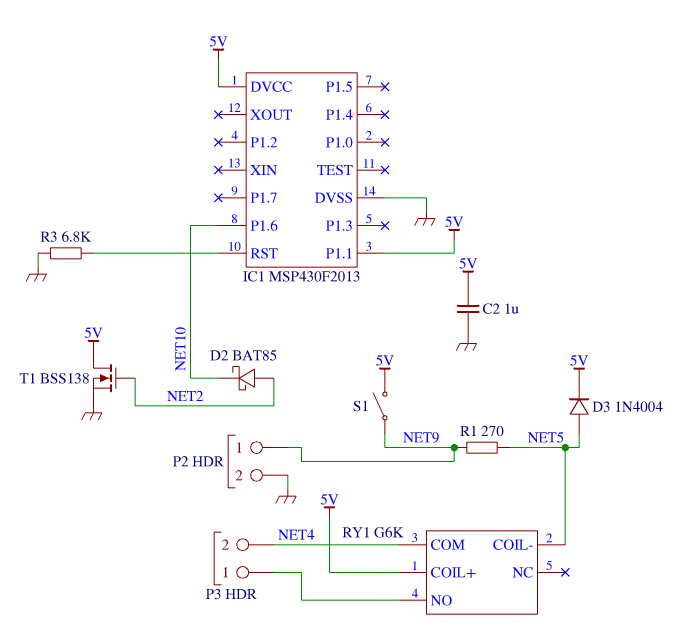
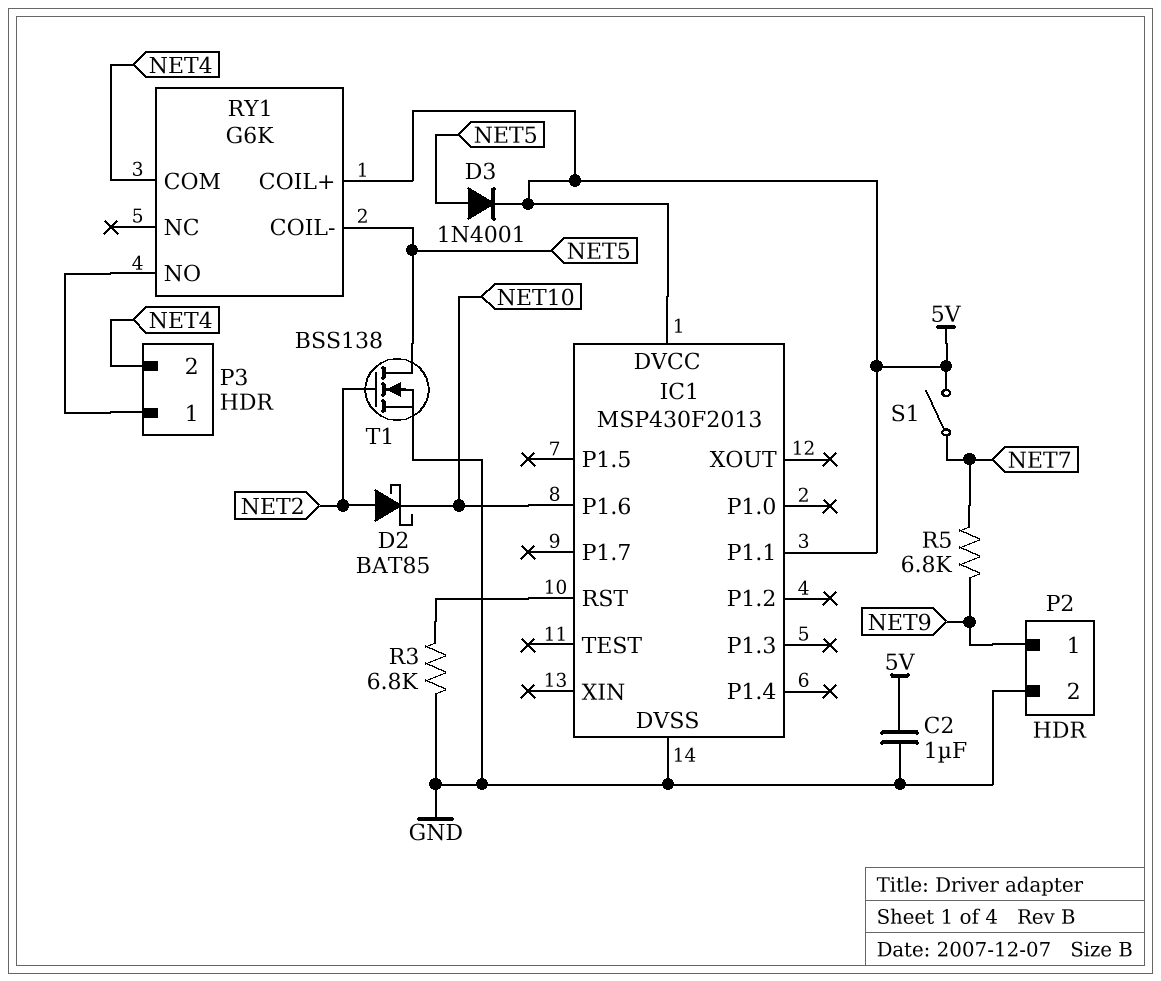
D3: diode 1N4004 (A NET5, K 5V) -> diode 1N4001 (A NET5, K 5V)
R1: 270 (NET5, NET9) -> none
R5: none -> 6.8k (NET7, NET9)
S1: switch (5V, NET9) -> switch (5V, NET7)
T1: NMOS BSS138 (G NET2, D 5V, S GND) -> NMOS BSS138 (G NET2, D NET5, S GND)

